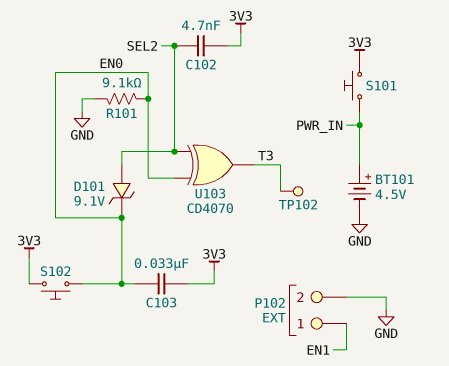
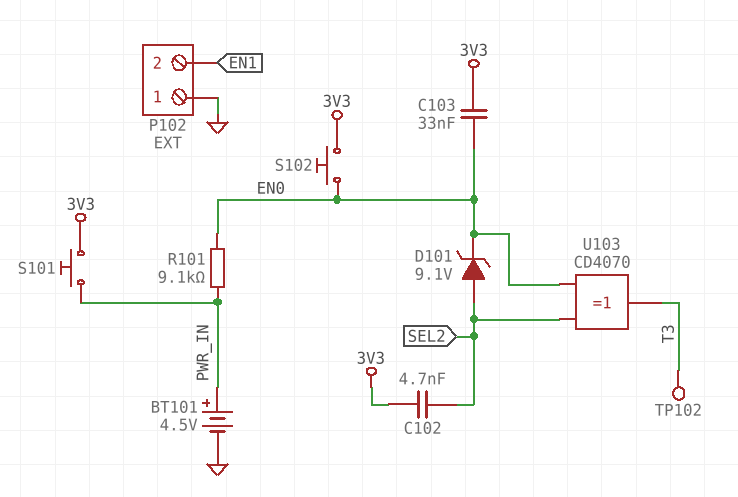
P102 pin 1: EN1 -> GND
P102 pin 2: GND -> EN1
R101: 9.1k (EN0, GND) -> 9.1k (EN0, PWR_IN)

